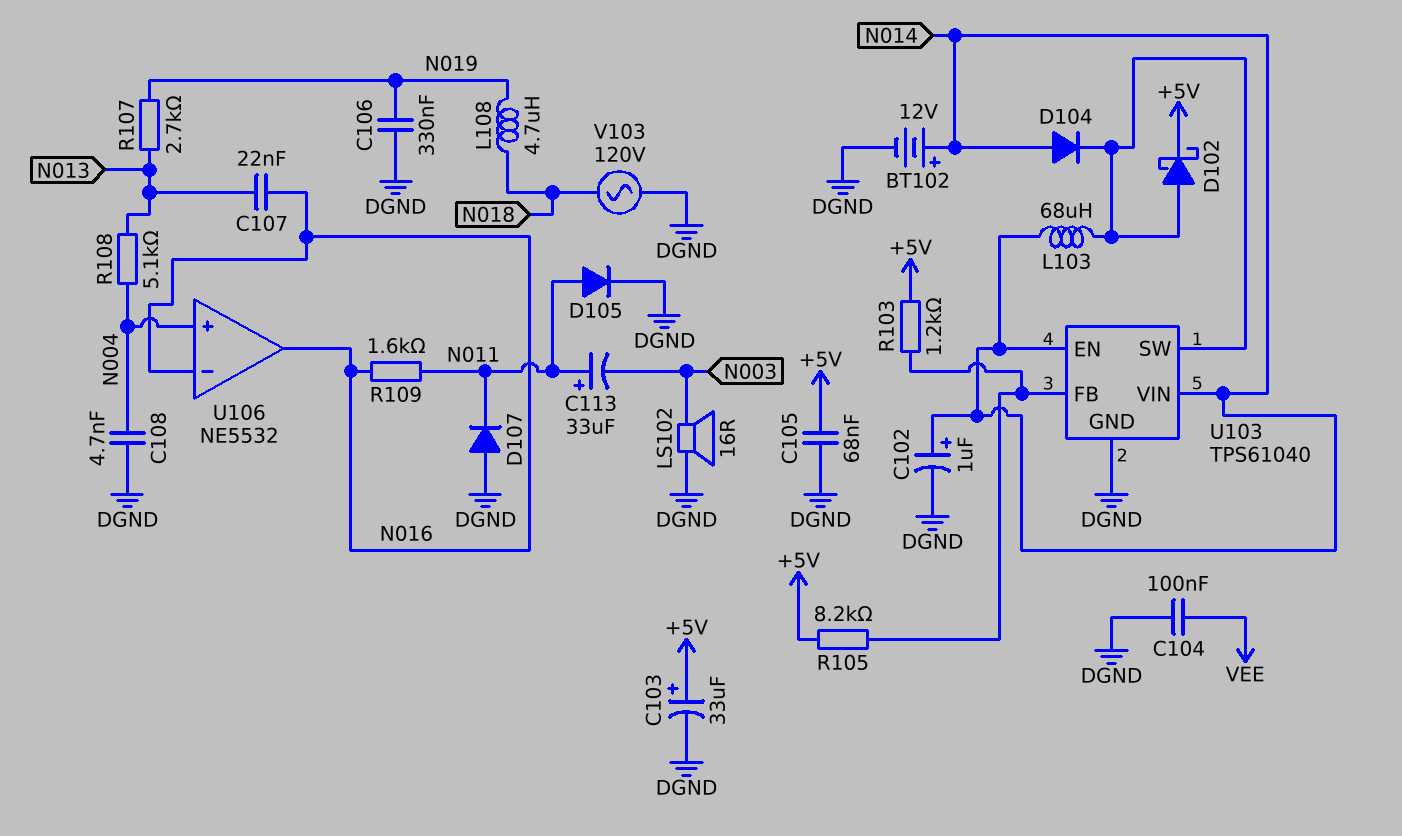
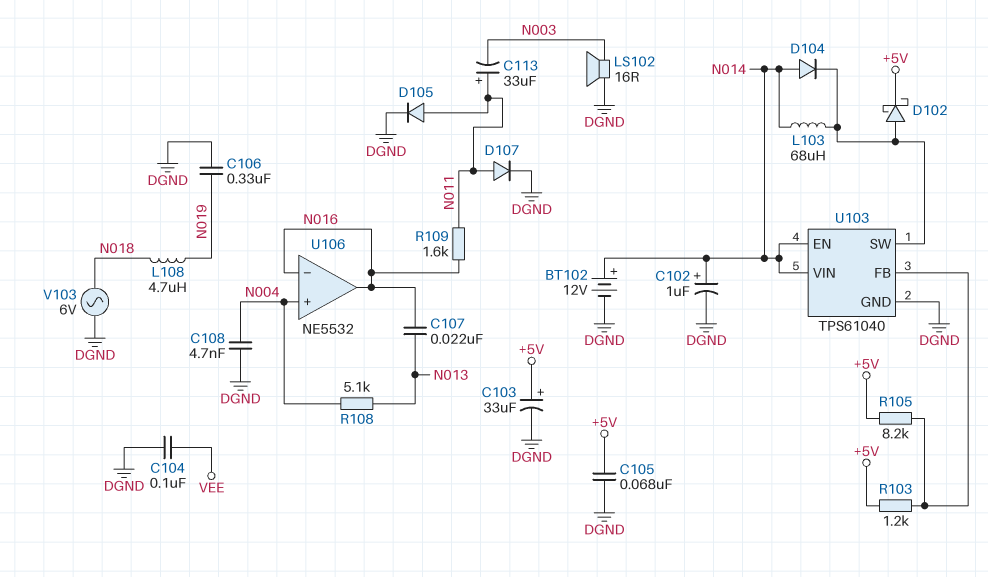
D107: diode (A DGND, K N011) -> diode (A N011, K DGND)
R107: 2.7k (N013, N019) -> none
V103: AC 120V (DGND, N018) -> AC 6V (DGND, N018)

